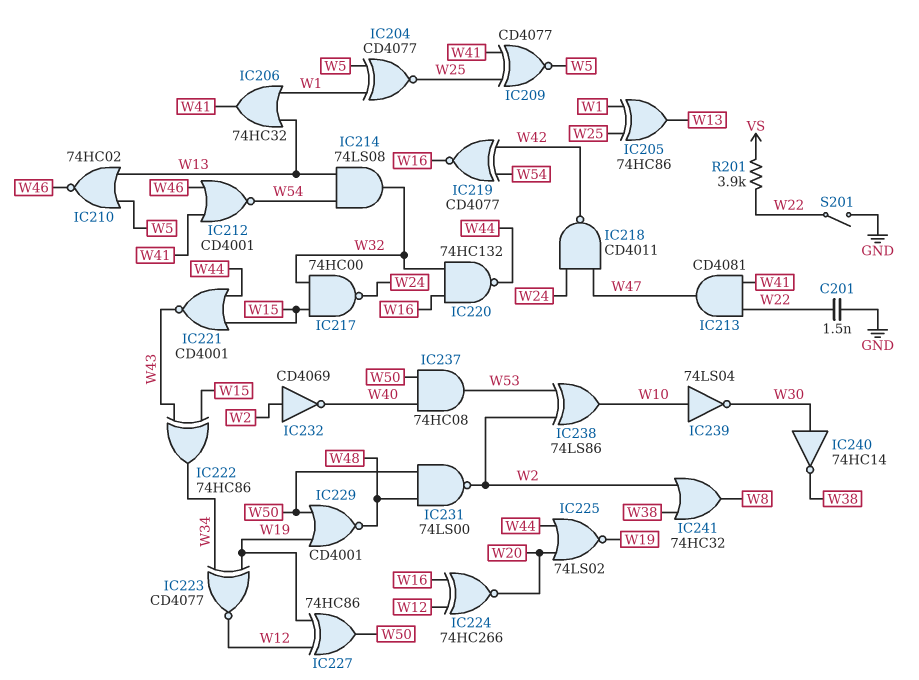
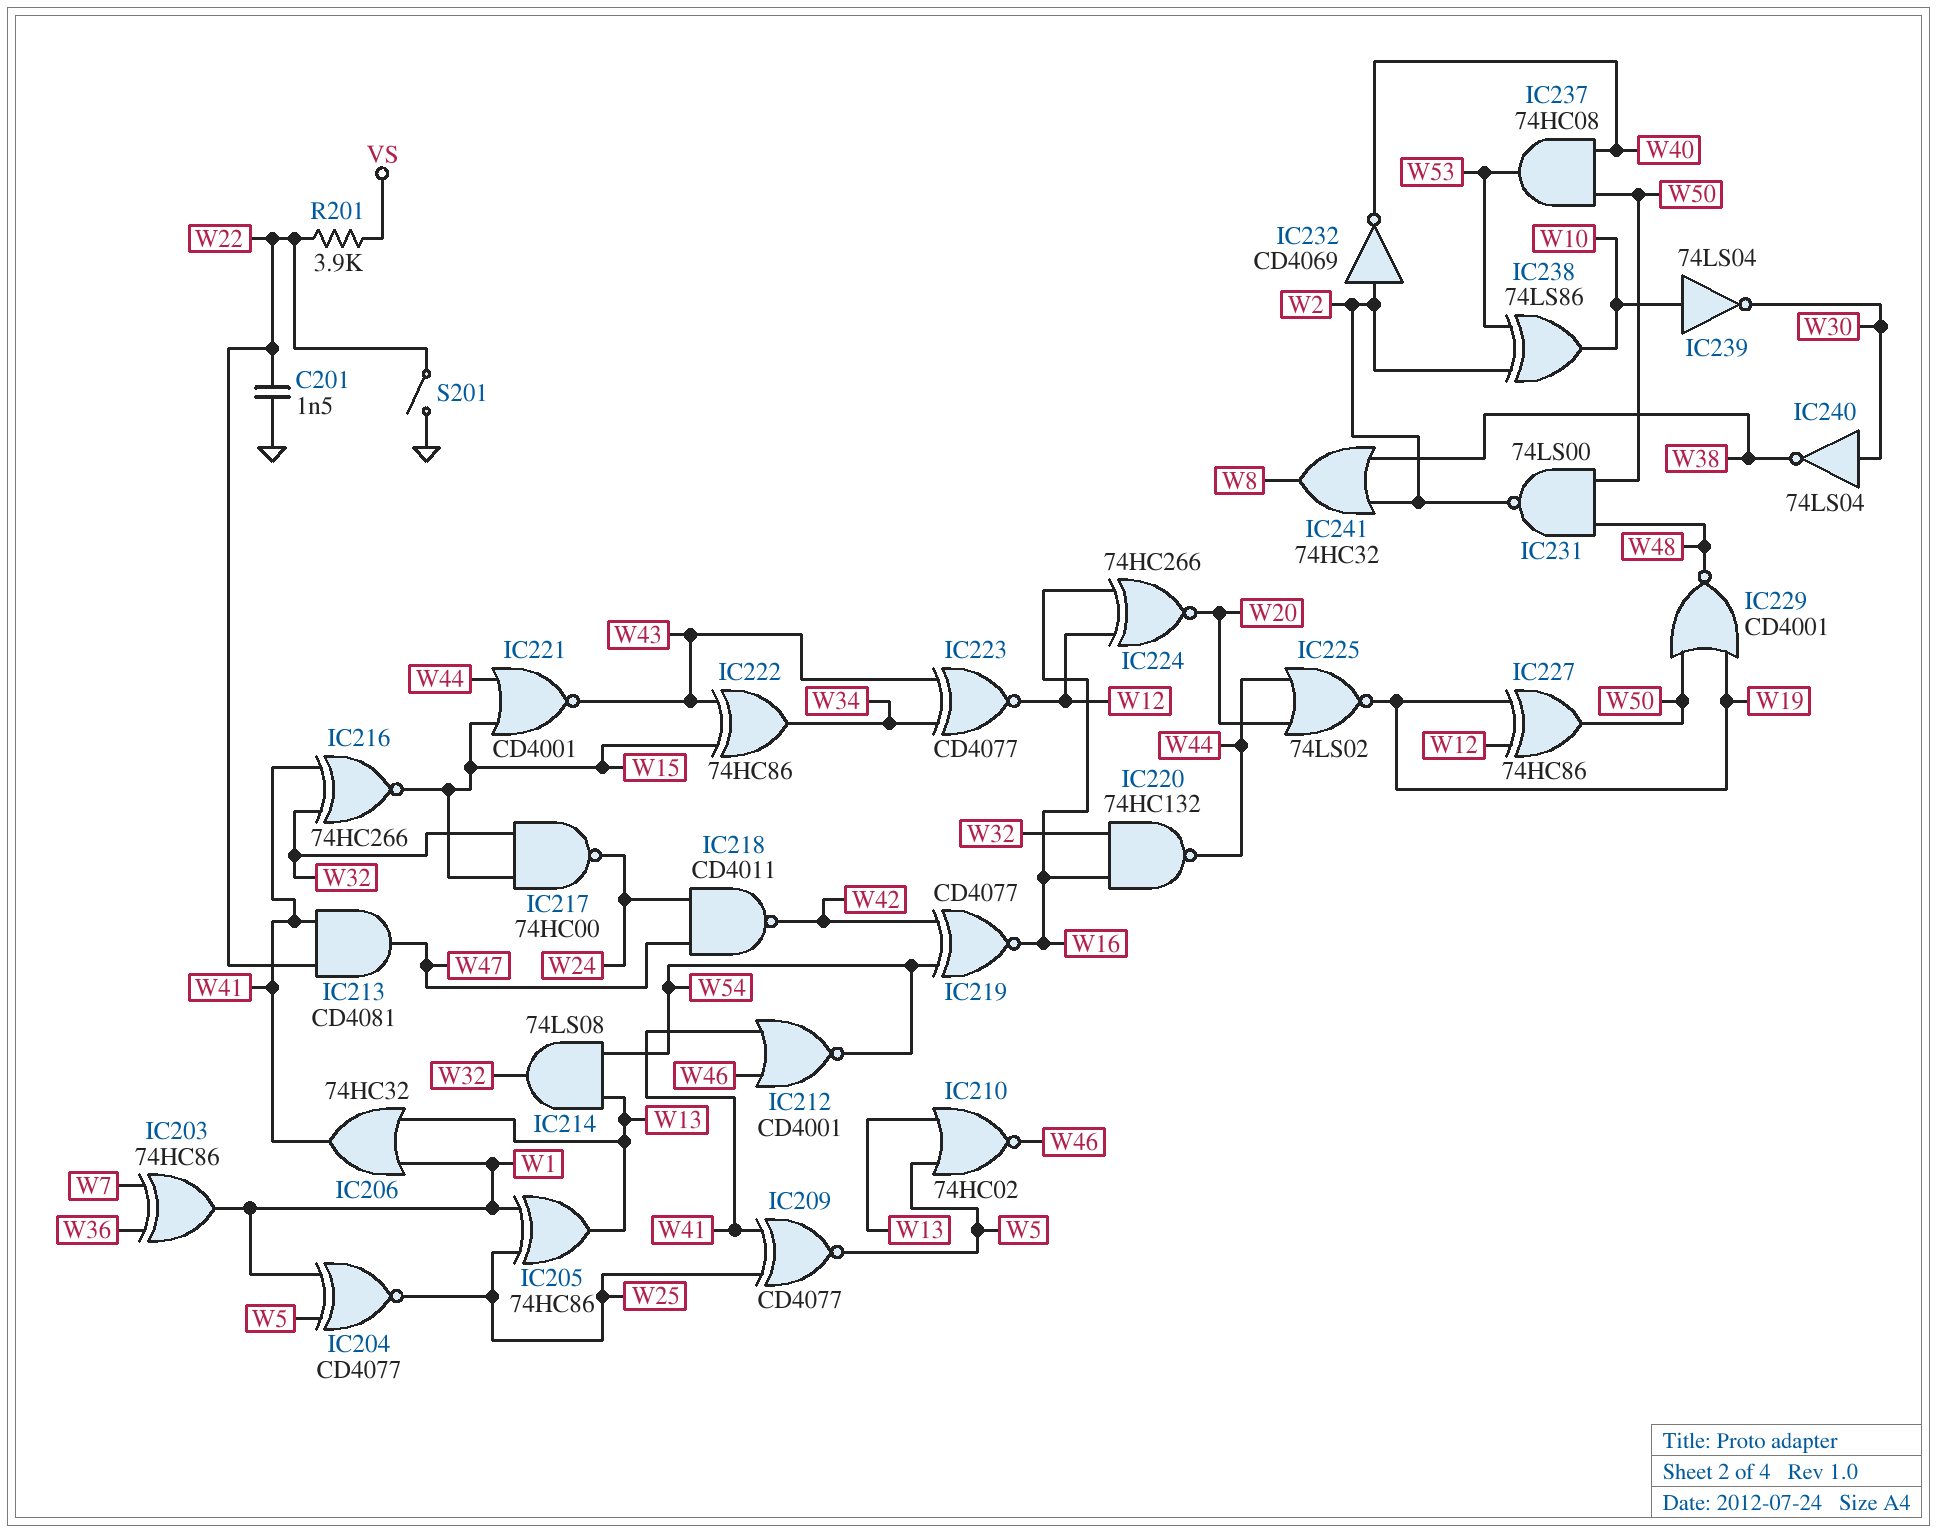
IC203: none -> XOR 74HC86 (in W7, in W36, out W1)
IC216: none -> XNOR 74HC266 (in W32, in W41, out W15)
IC223: XNOR CD4077 (in W19, in W34, out W12) -> XNOR CD4077 (in W34, in W43, out W12)
IC240: NOT 74HC14 (in W30, out W38) -> NOT 74LS04 (in W30, out W38)

